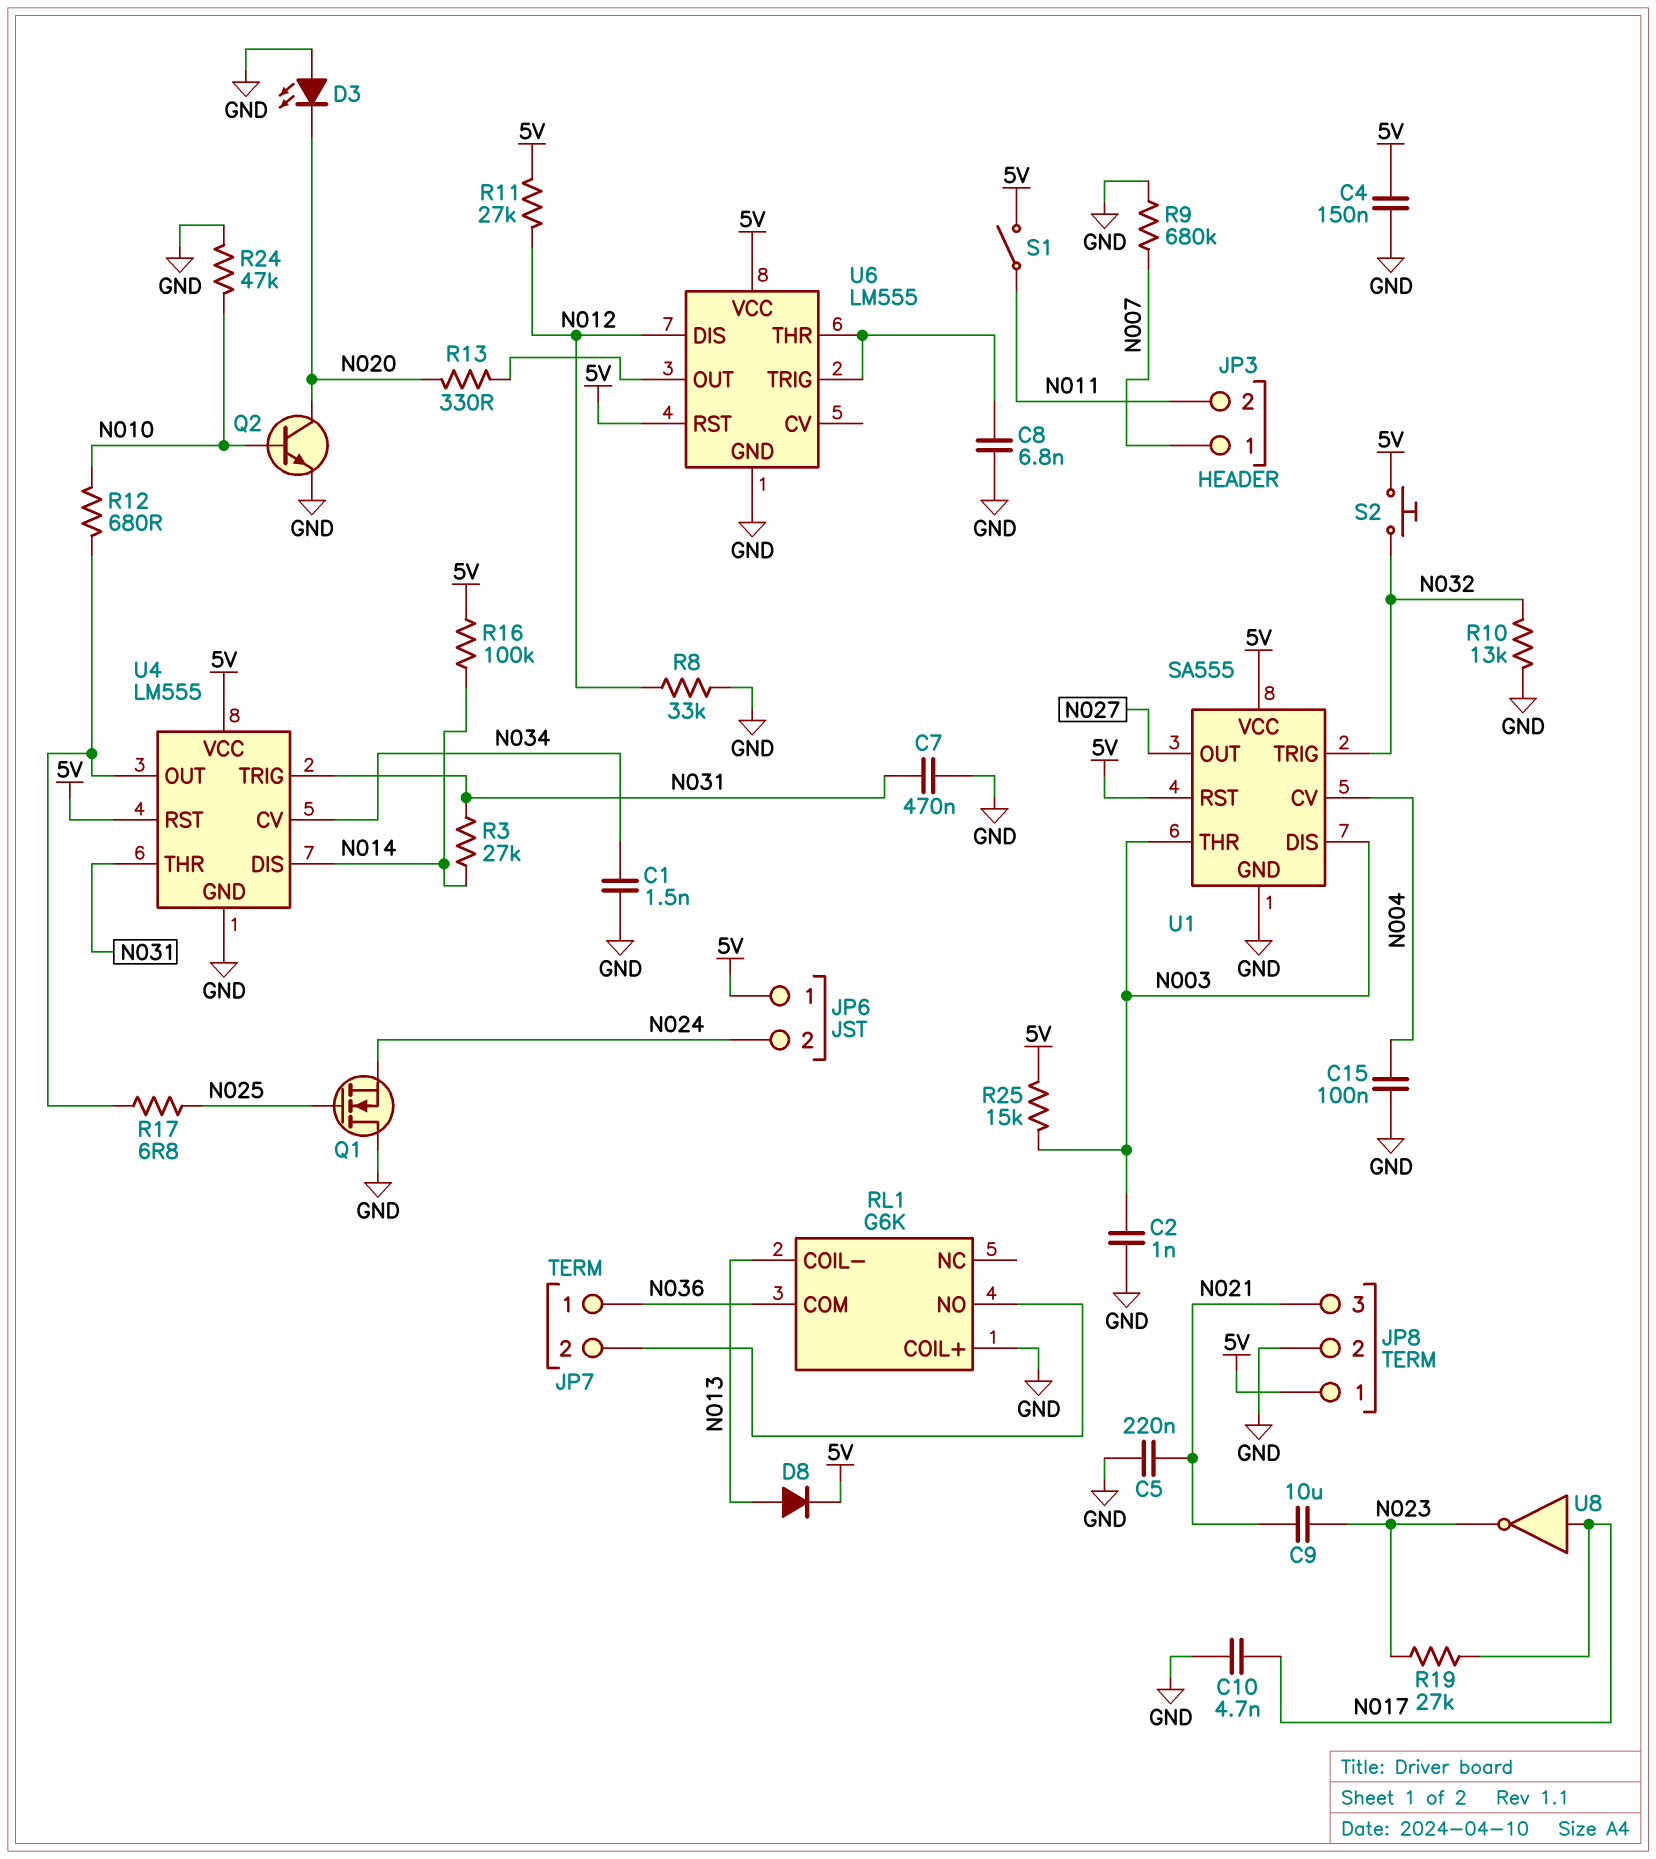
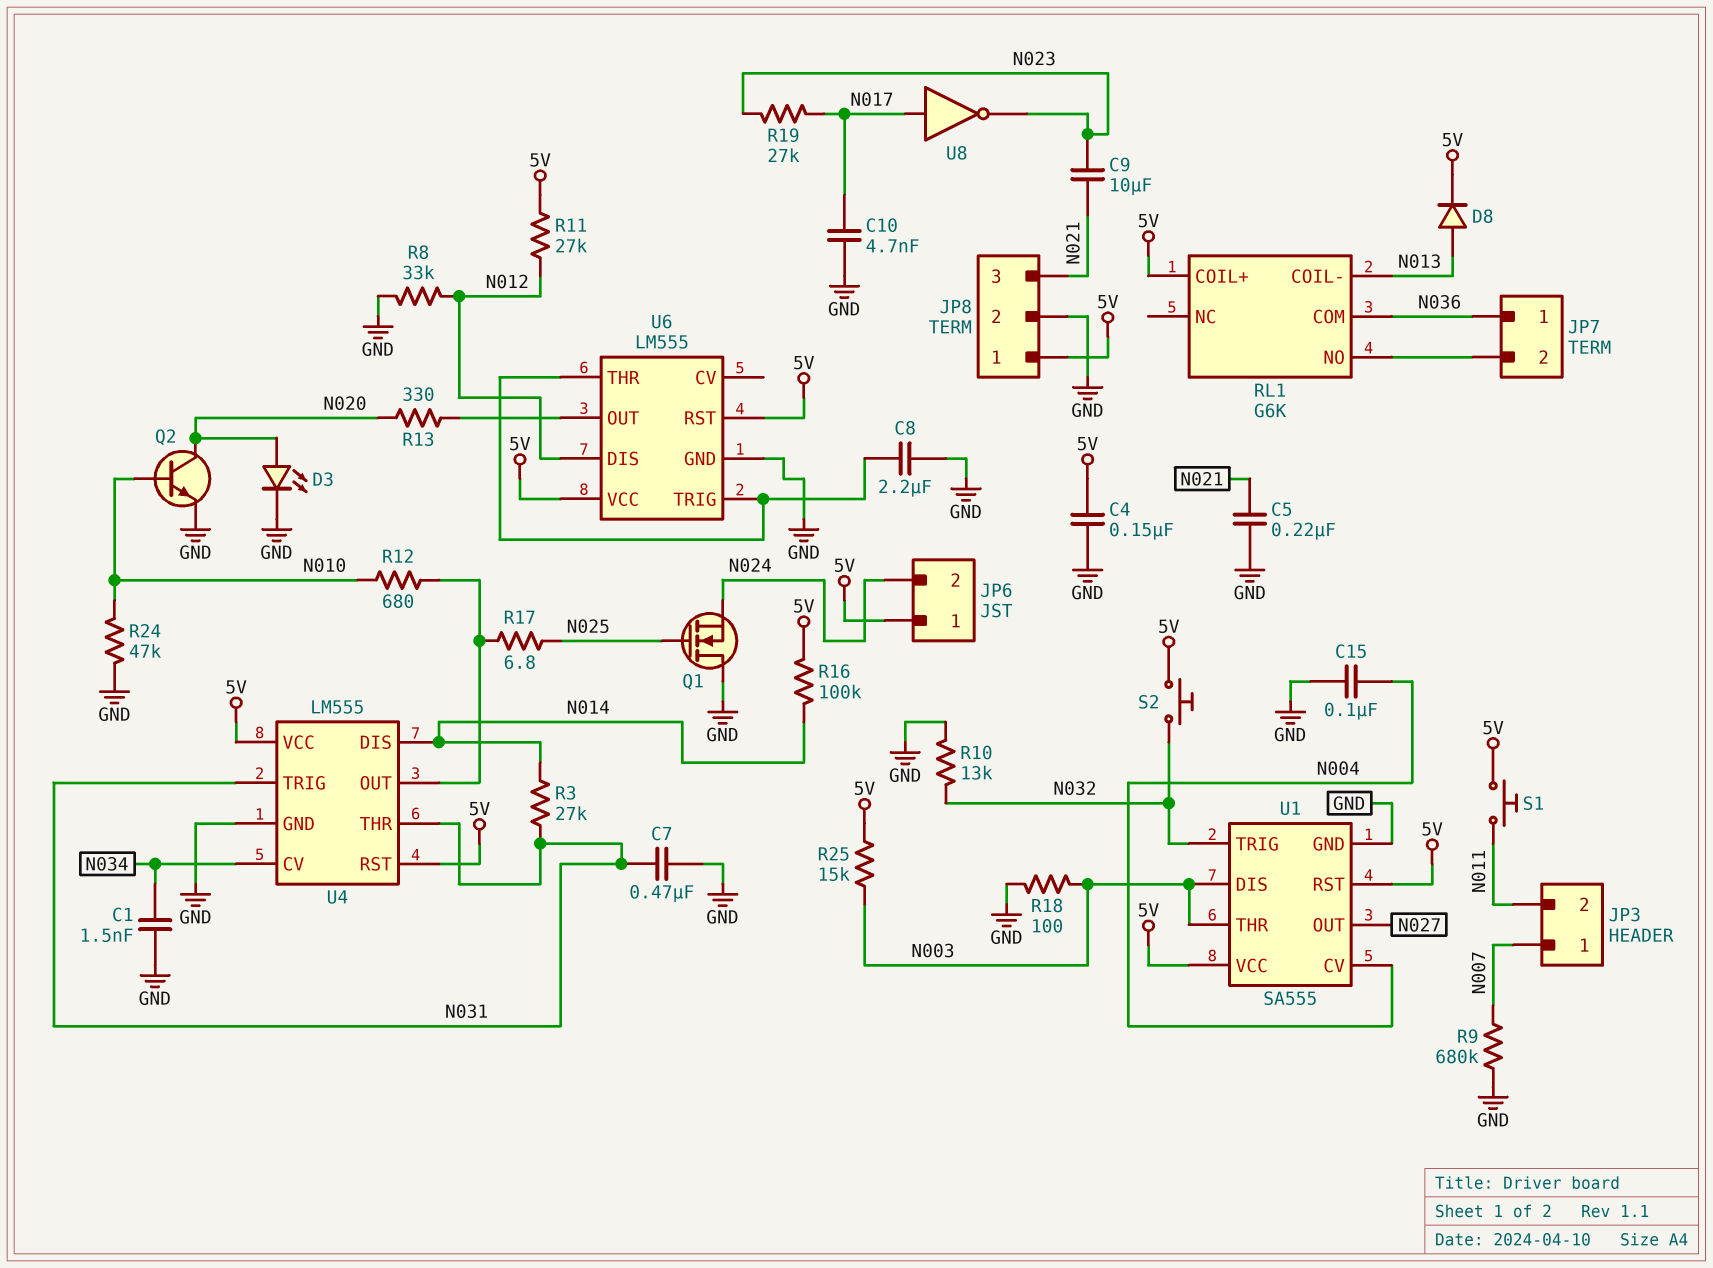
C2: 1nF (GND, N003) -> none
C8: 6.8nF (GND, U6/THR) -> 2.2uF (GND, U6/THR)
D3: LED (A GND, K N020) -> LED (A N020, K GND)
R18: none -> 100 (GND, N003)
RL1 pin COIL+: GND -> 5V
S1: switch (5V, N011) -> button (5V, N011)

